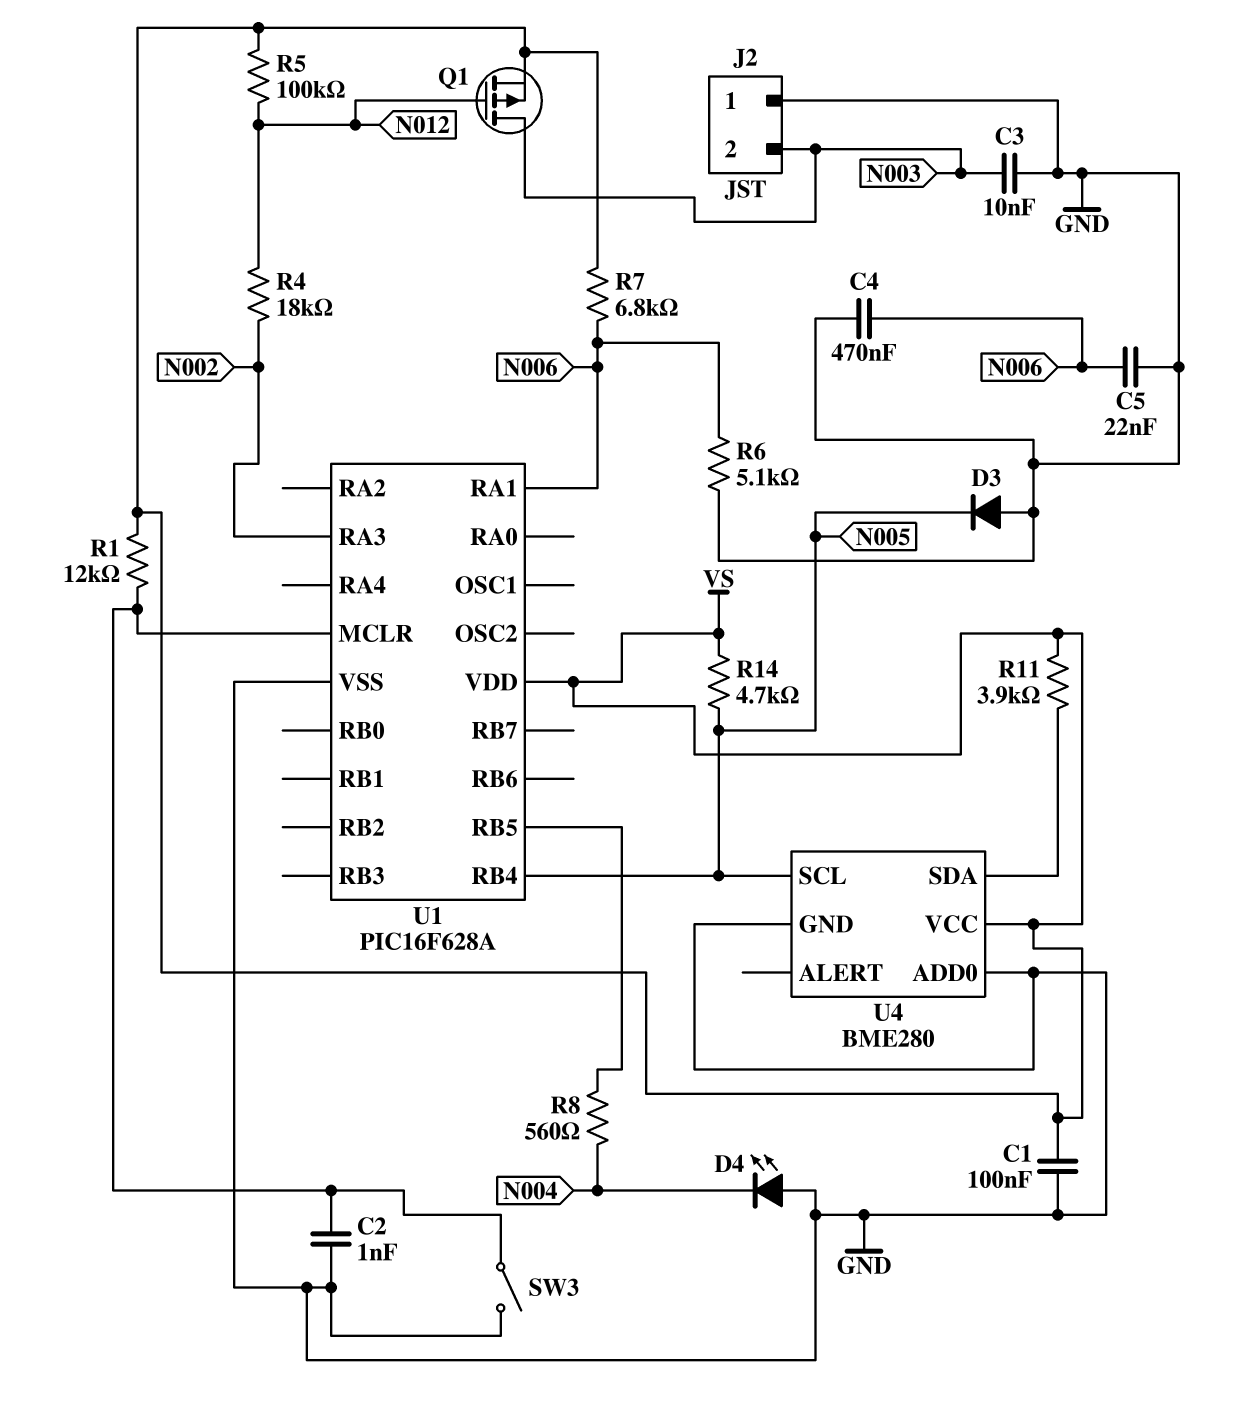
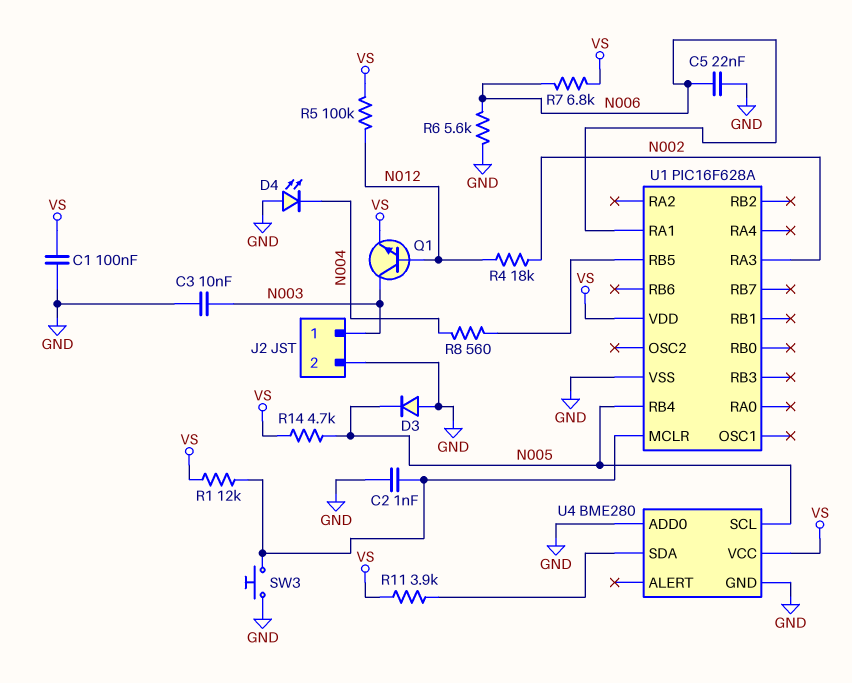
C4: 470nF (GND, N006) -> none
J2 pin 1: GND -> N003
J2 pin 2: N003 -> GND
Q1: PMOS (G N012, D N003, S VS) -> NPN (B N012, C N003, E VS)
R6: 5.1k (GND, N006) -> 5.6k (GND, N006)
SW3: switch (GND, U1/MCLR) -> button (GND, U1/MCLR)

